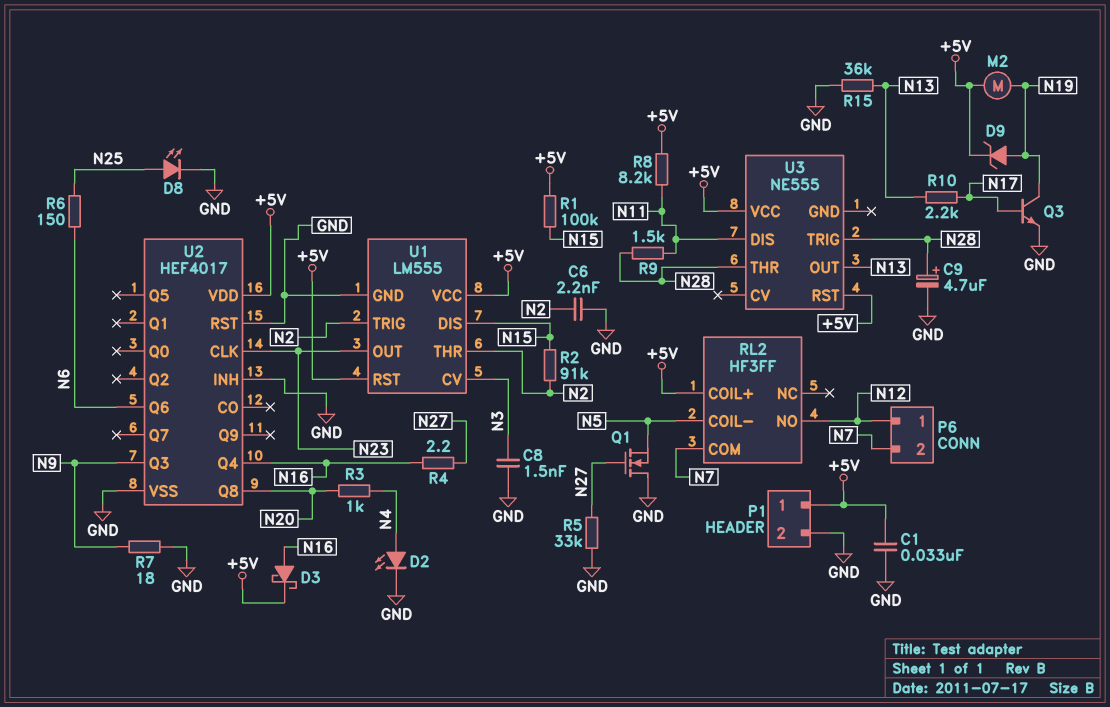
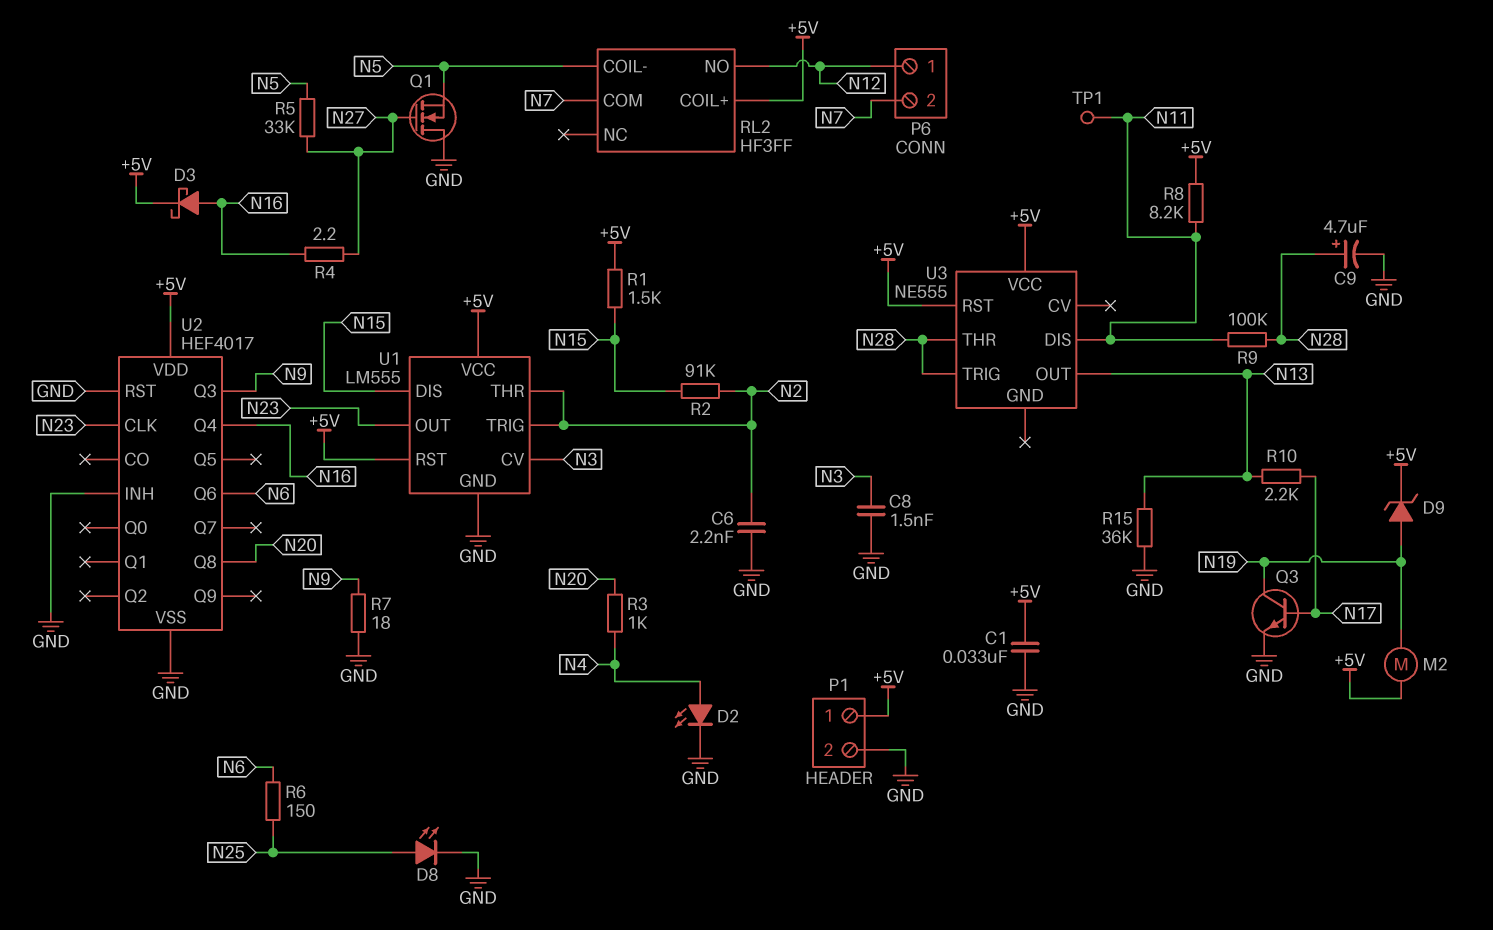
R1: 100k (+5V, N15) -> 1.5k (+5V, N15)
R5: 33k (GND, N27) -> 33k (N5, N27)
R9: 1.5k (N11, N28) -> 100k (N11, N28)
TP1: none -> test point (N11)

